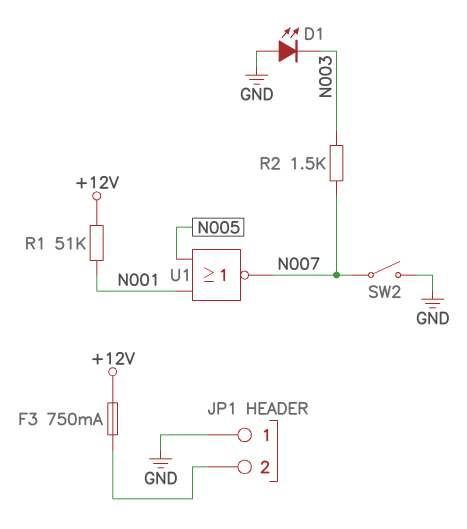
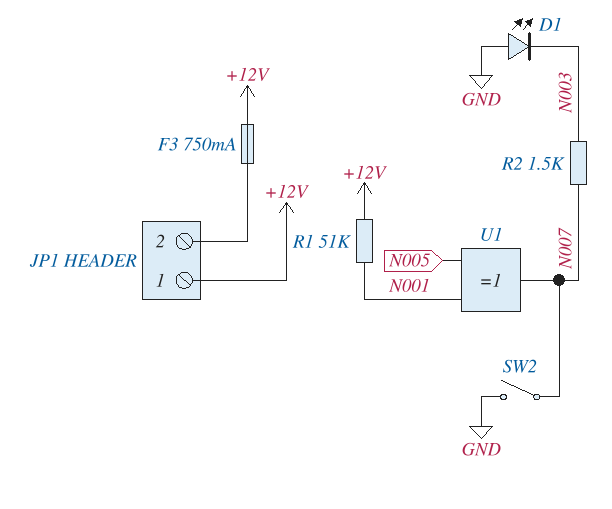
JP1 pin 1: GND -> +12V
U1: NOR (in N001, in N005, out N007) -> XOR (in N001, in N005, out N007)

